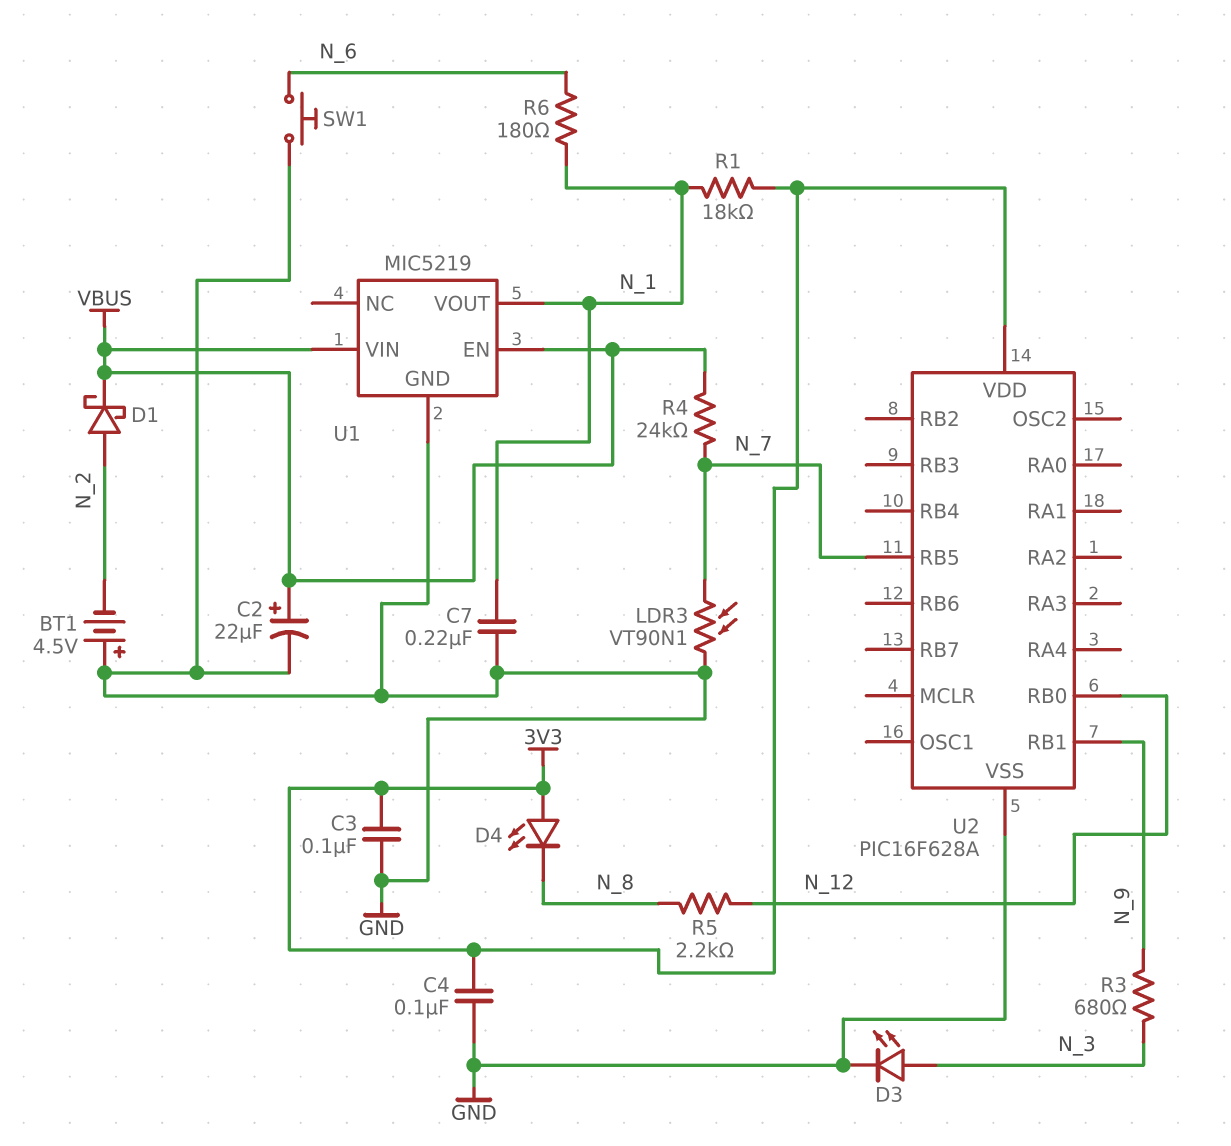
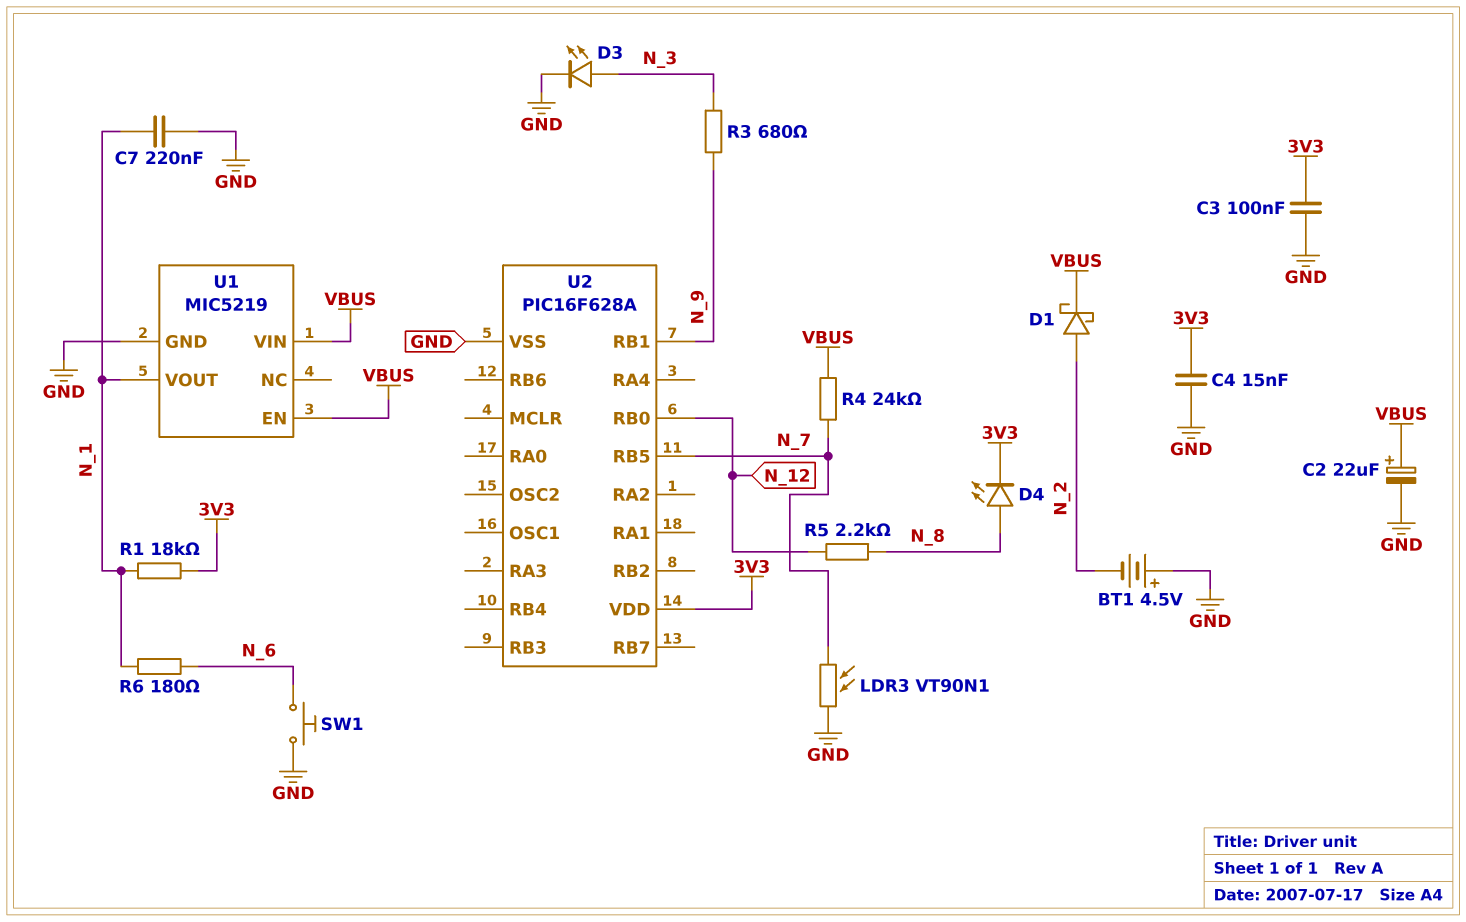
C4: 100nF (3V3, GND) -> 15nF (3V3, GND)
D4: LED (A 3V3, K N_8) -> LED (A N_8, K 3V3)

